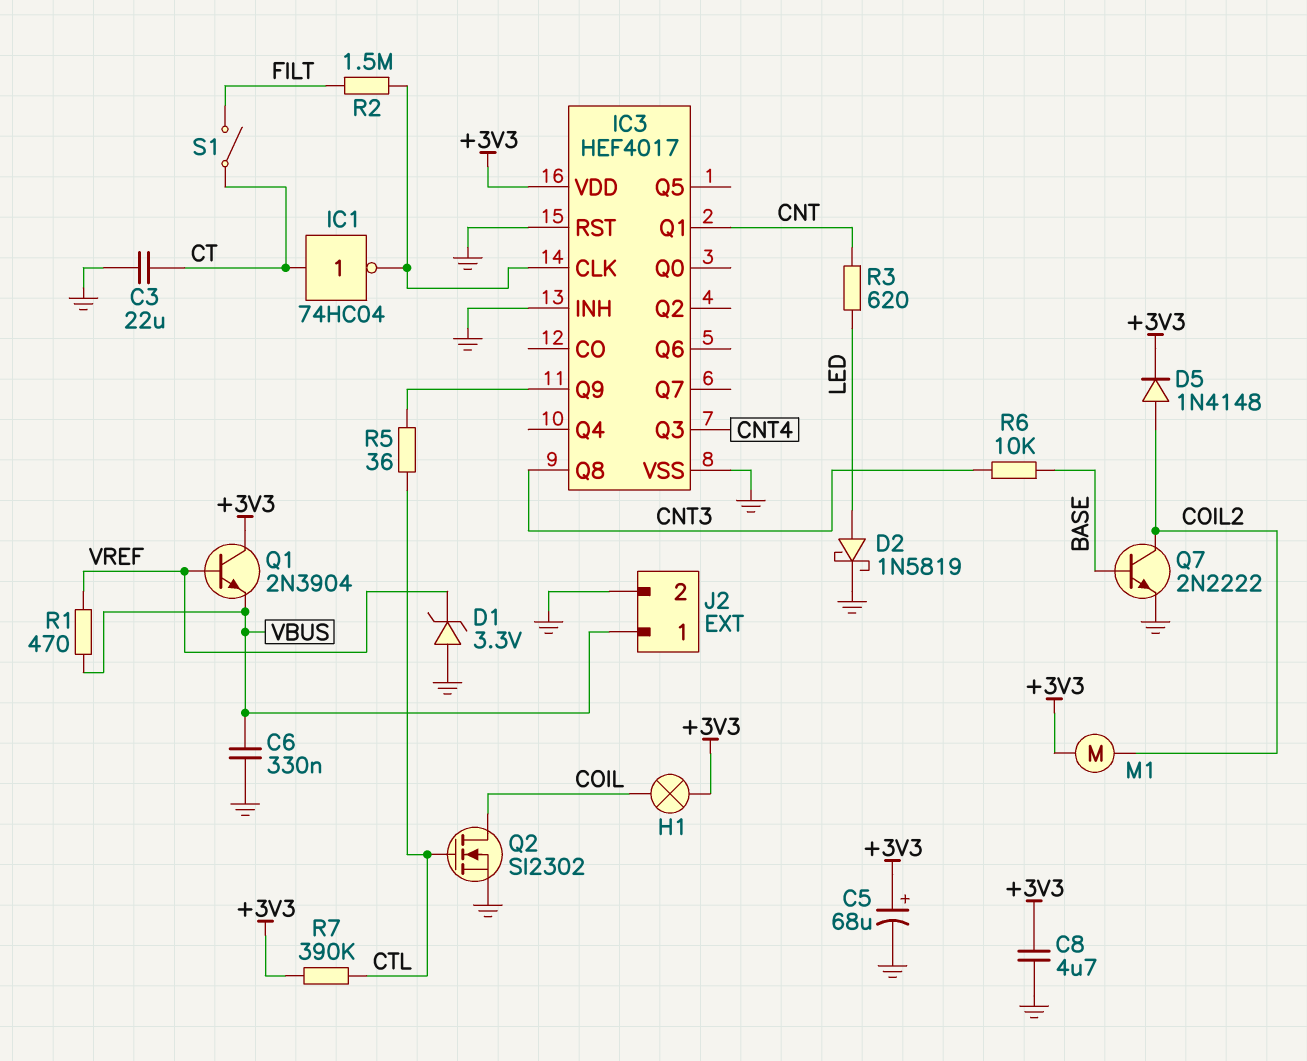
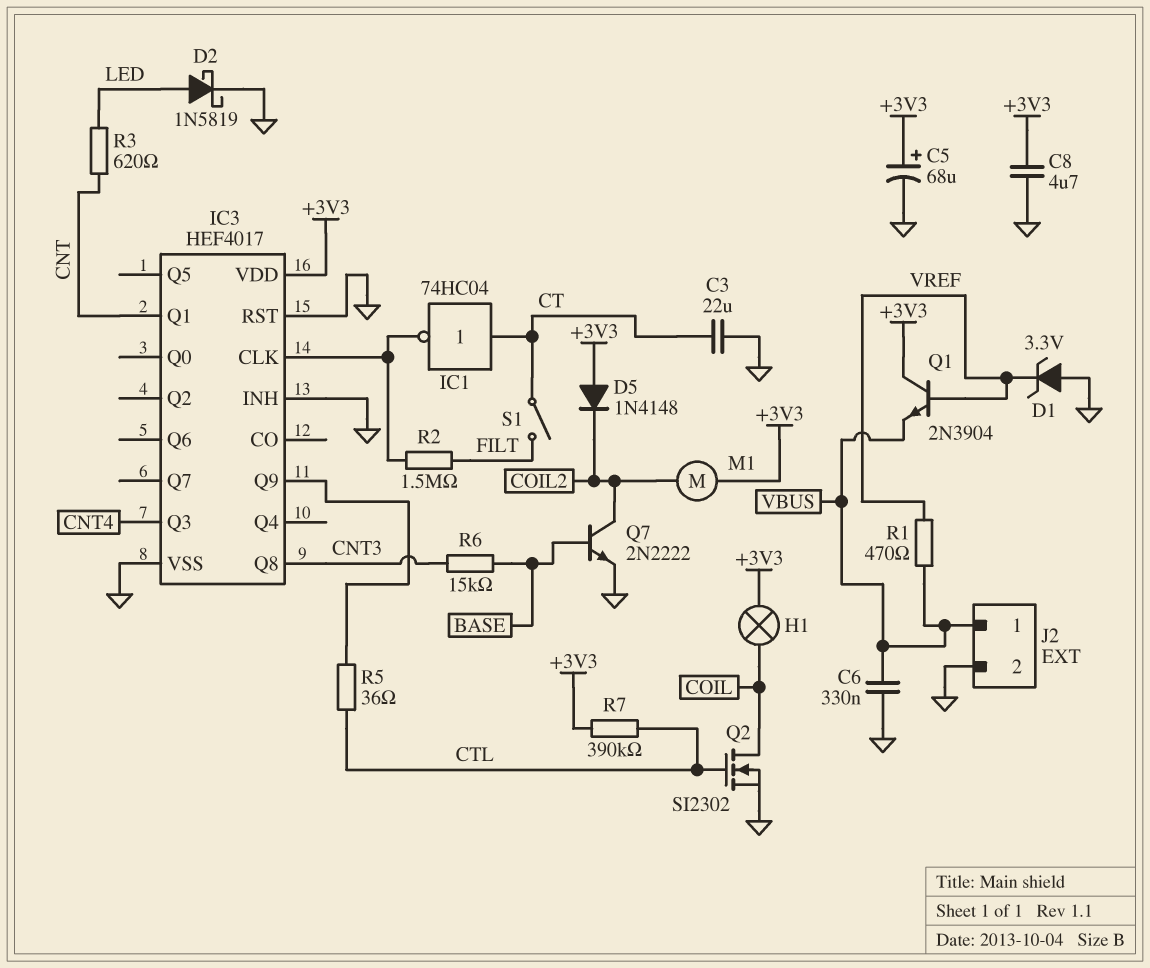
D5: diode 1N4148 (A COIL2, K +3V3) -> diode 1N4148 (A +3V3, K COIL2)
R6: 10k (BASE, CNT3) -> 15k (BASE, CNT3)

